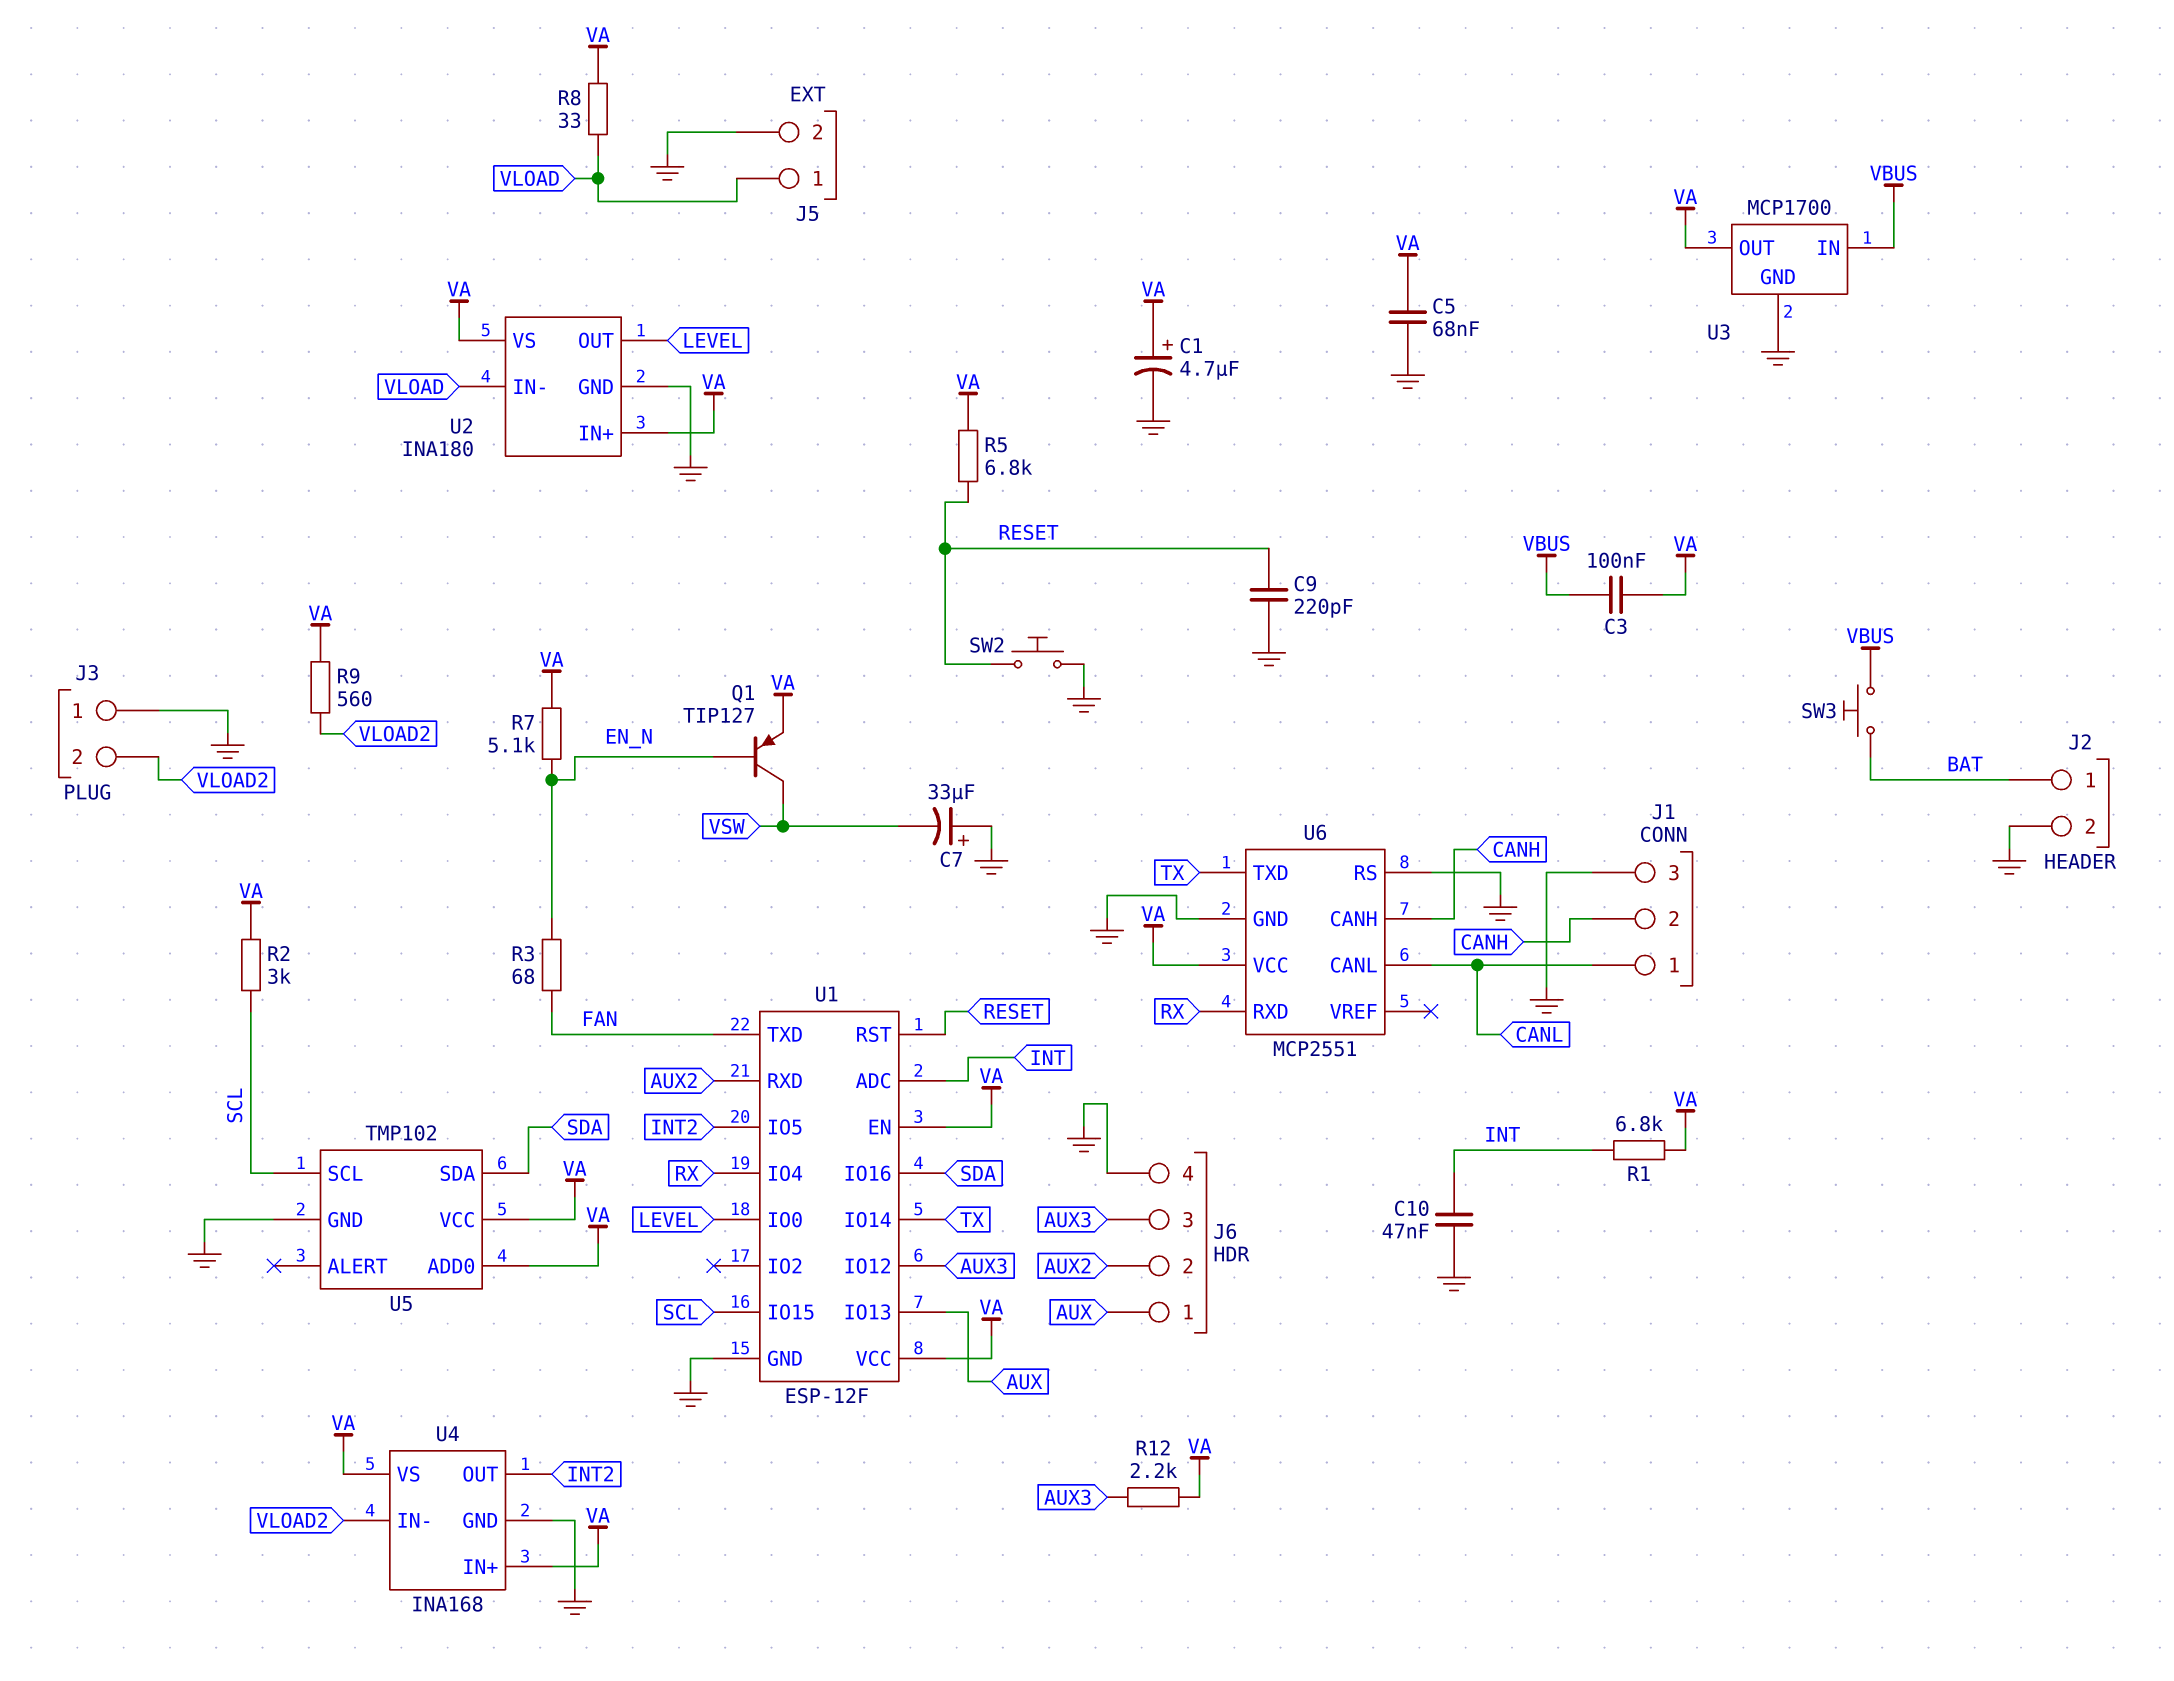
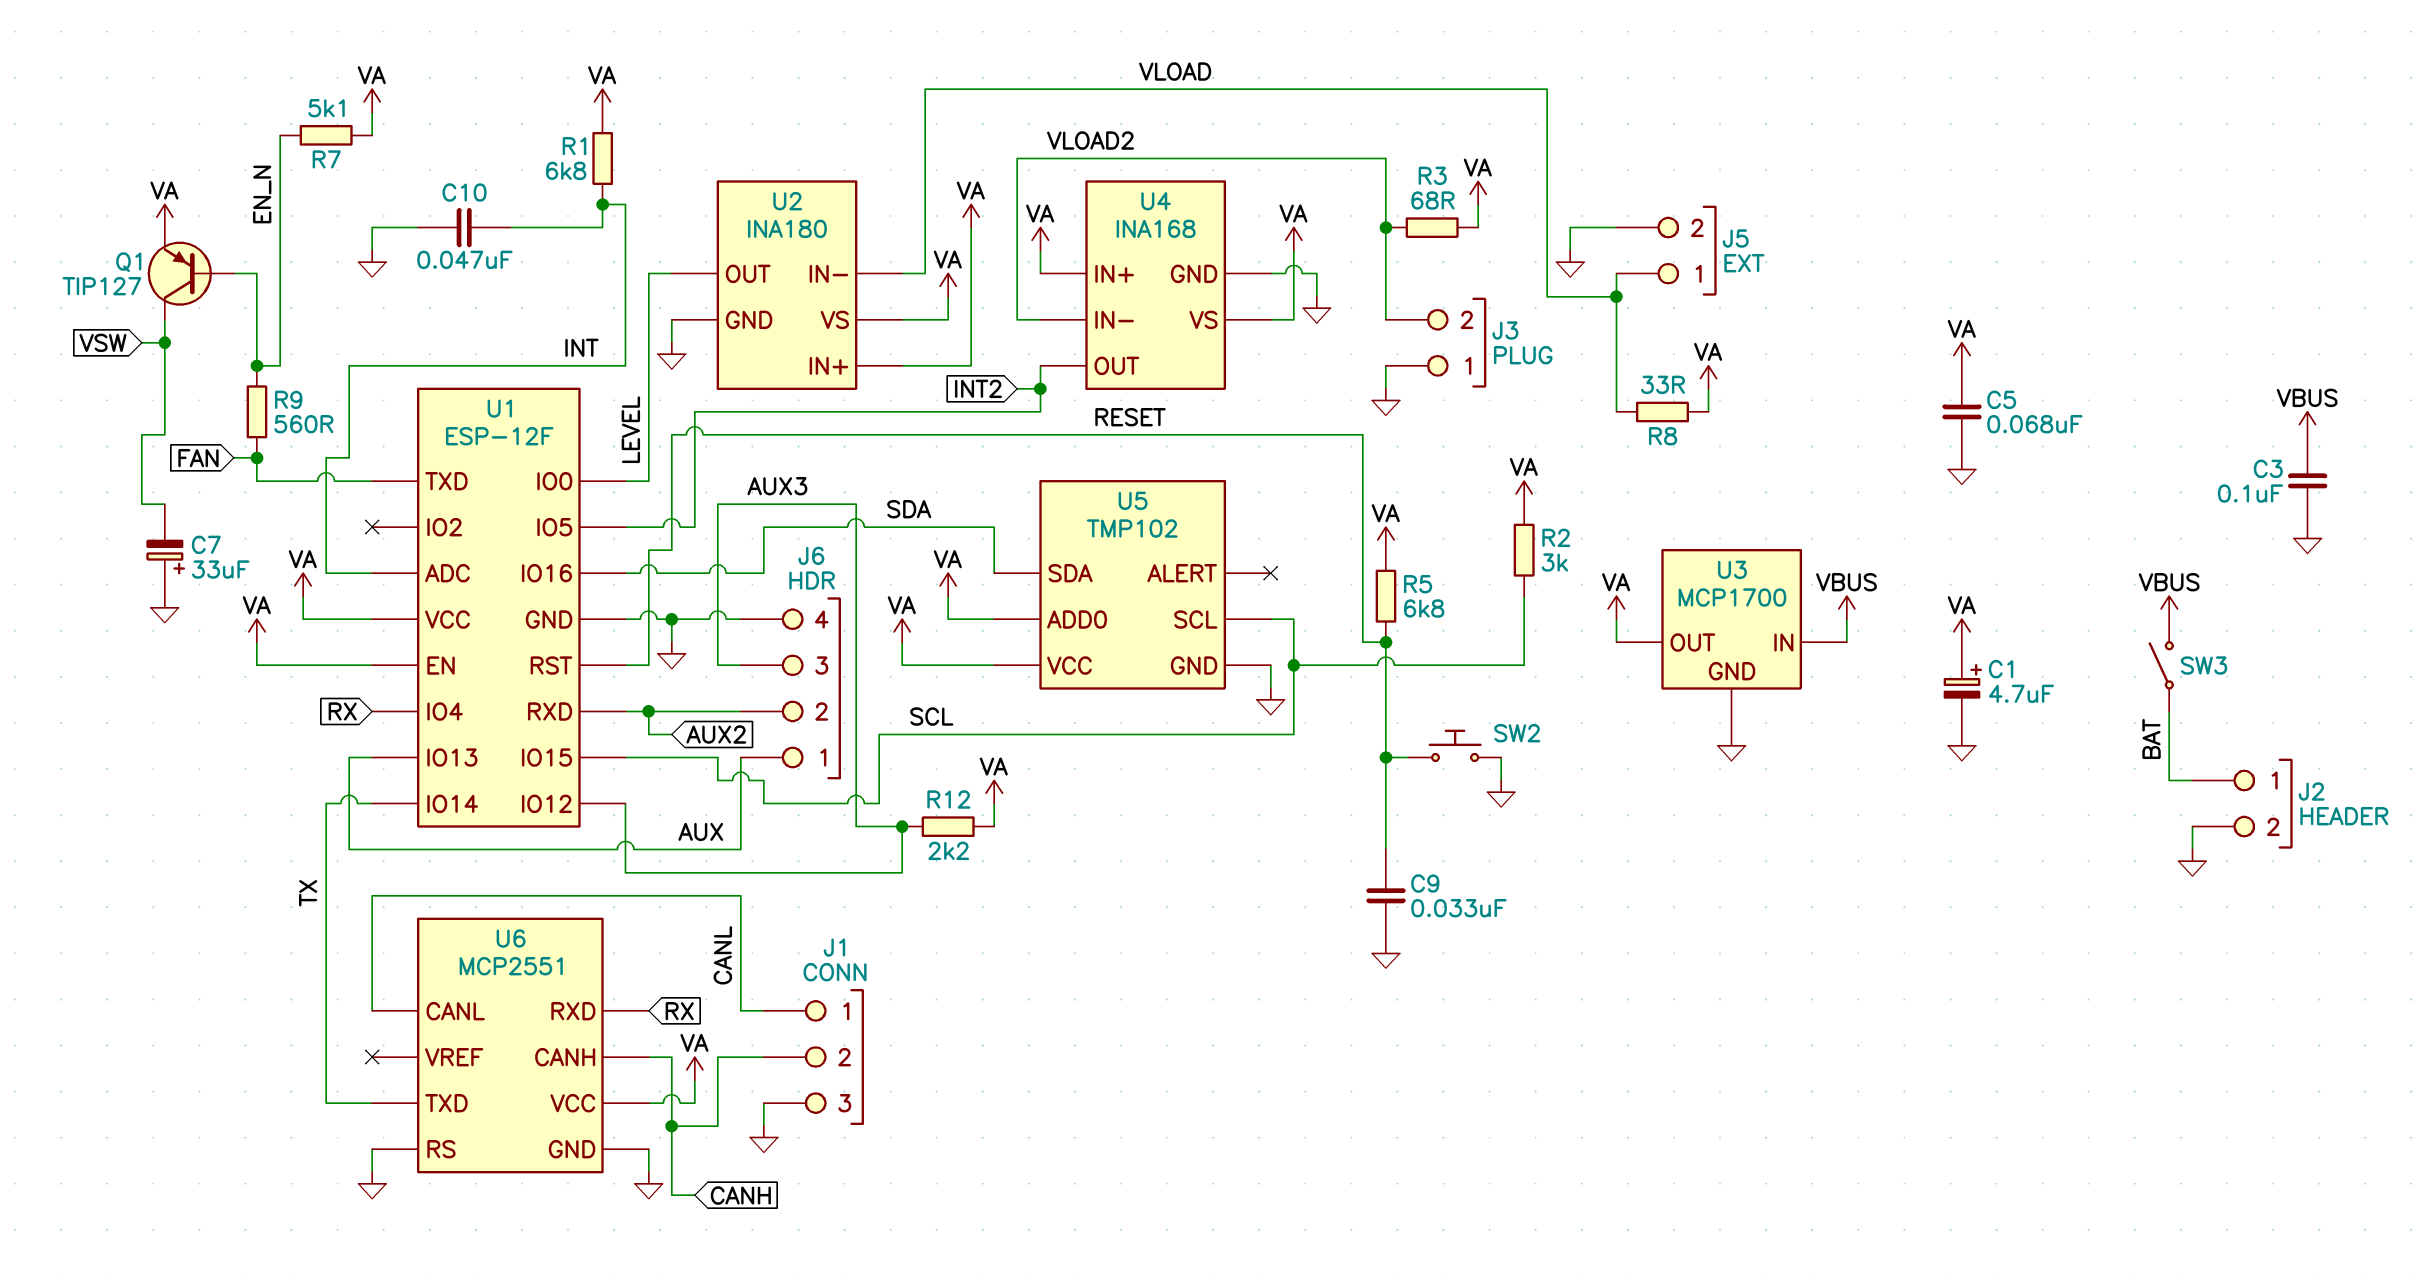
C3: 100nF (VA, VBUS) -> 100nF (GND, VBUS)
C9: 220pF (GND, RESET) -> 33nF (GND, RESET)
R3: 68 (EN_N, FAN) -> 68 (VA, VLOAD2)
R9: 560 (VA, VLOAD2) -> 560 (EN_N, FAN)
SW3: button (BAT, VBUS) -> switch (BAT, VBUS)

